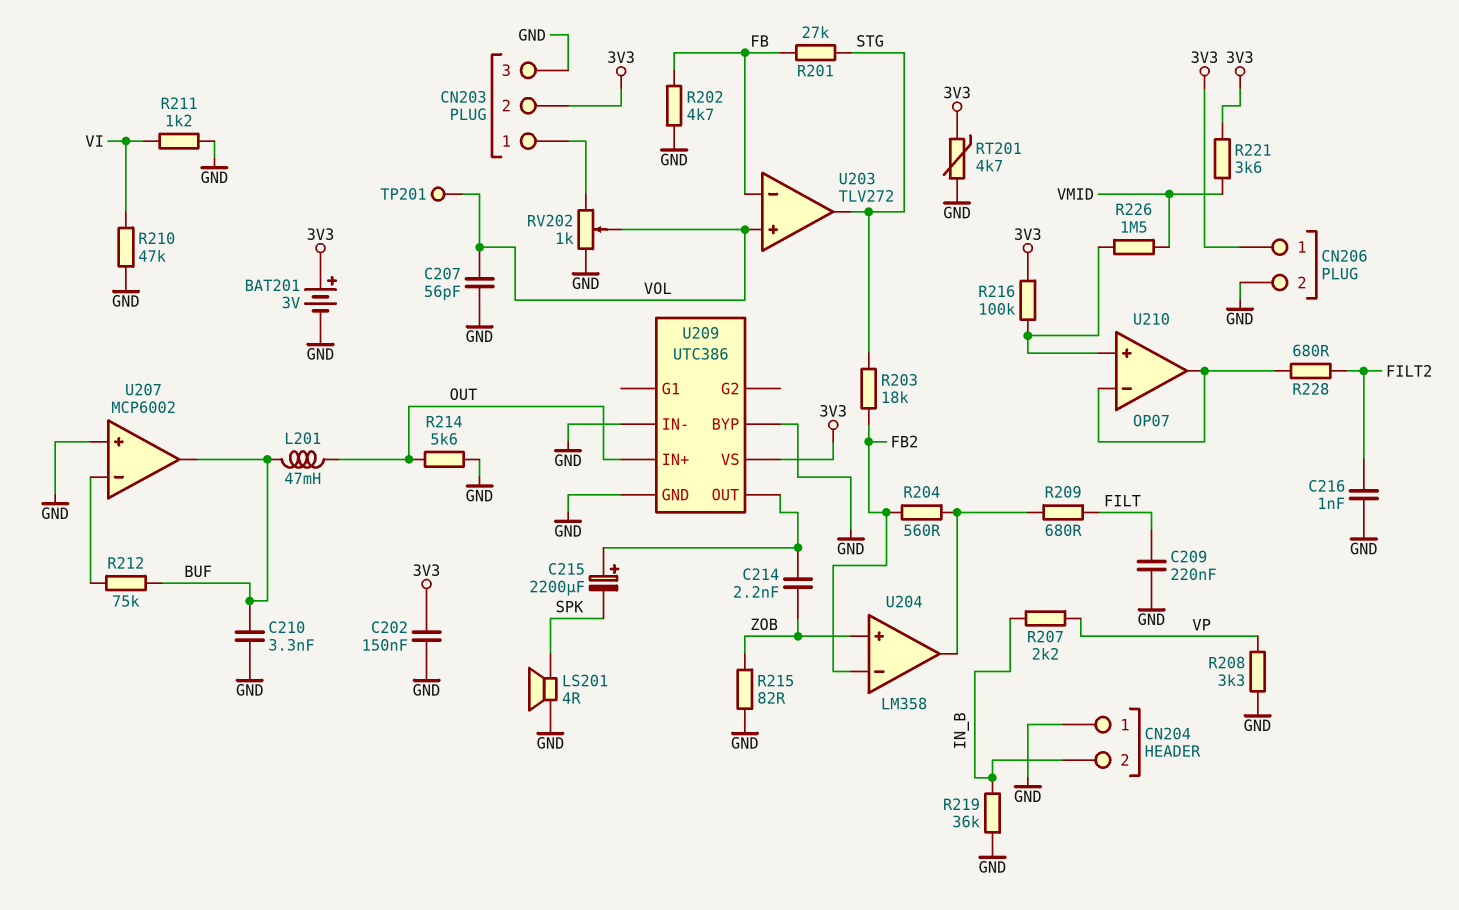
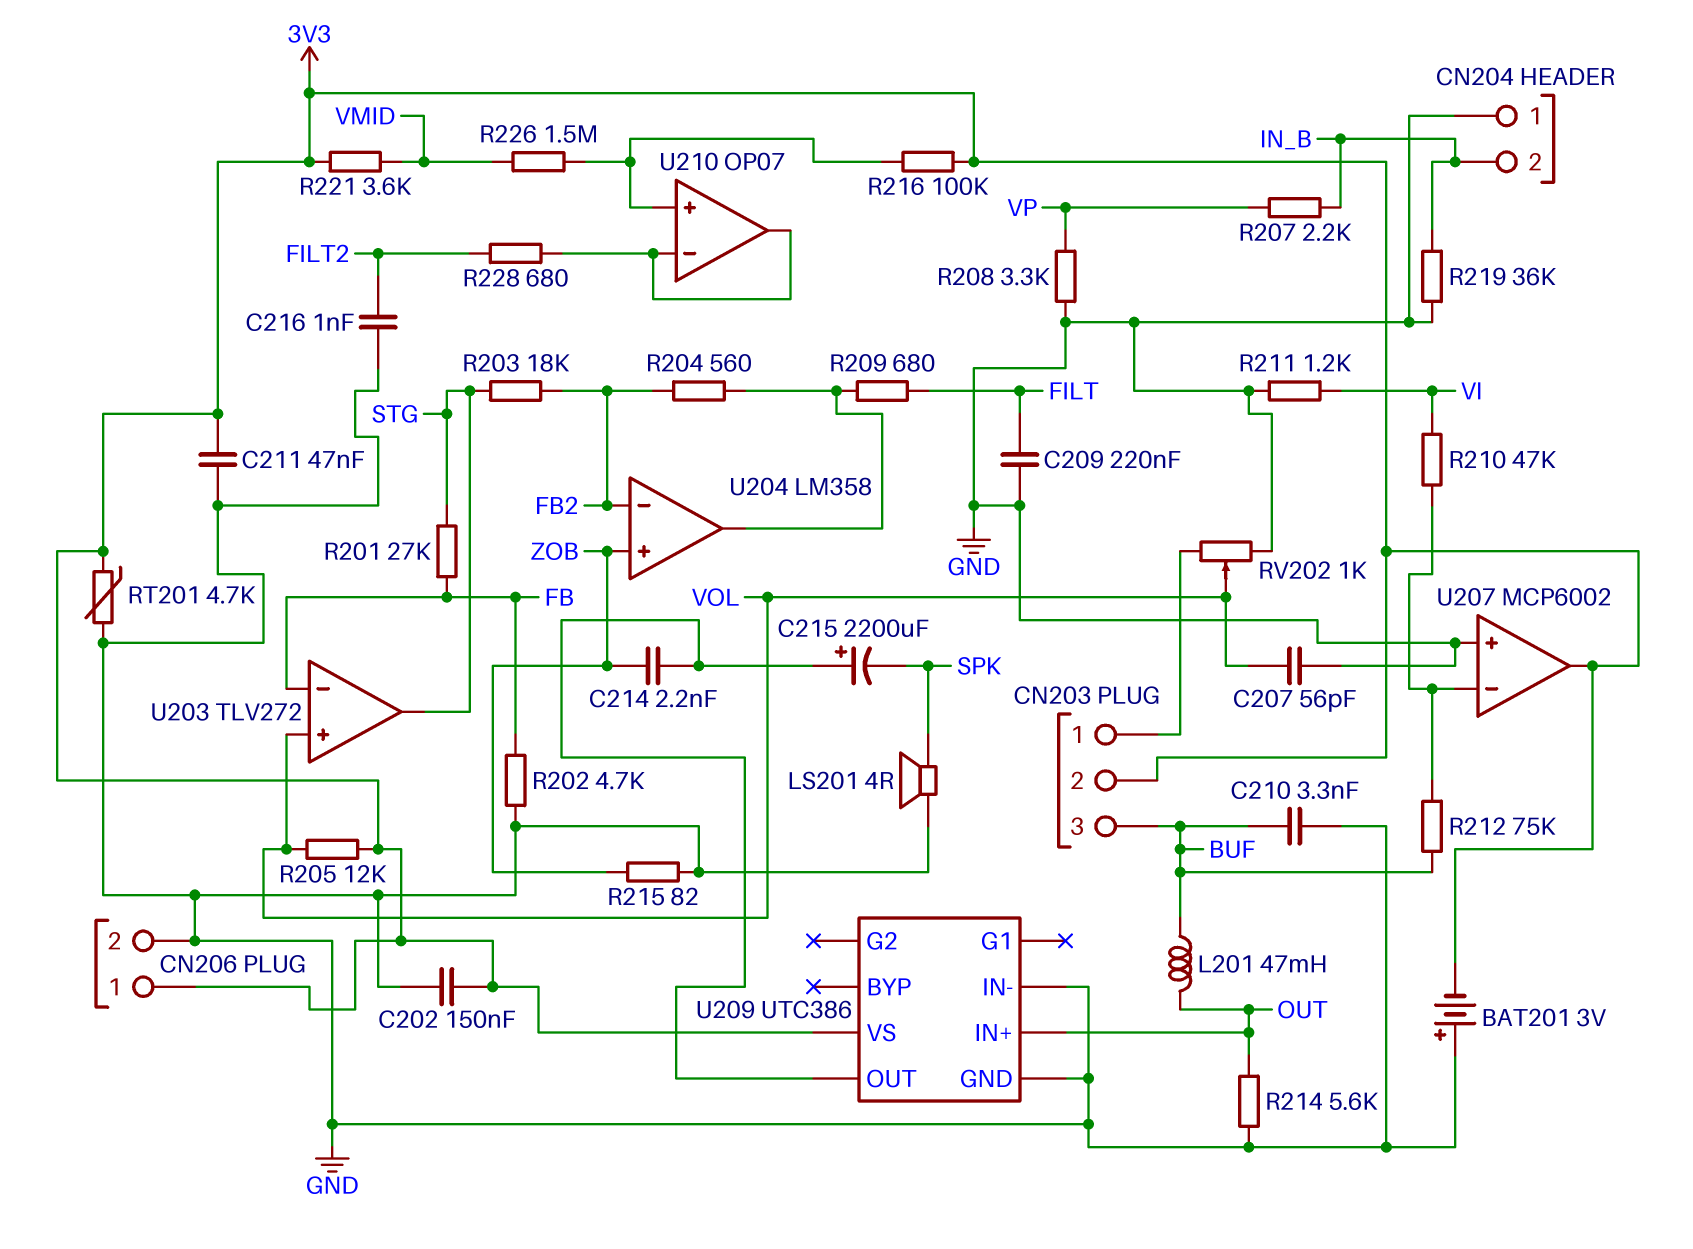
BAT201: 3V (plus 3V3, minus GND) -> 3V (plus GND, minus 3V3)
C211: none -> 47nF (3V3, GND)
CN203 pin 3: GND -> BUF
R205: none -> 12k (3V3, VOL)
R210: 47k (GND, VI) -> 47k (U207/in-, VI)
TP201: test point (VOL) -> none
U207 pin out: BUF -> 3V3
U209 pin BYP: GND -> none

